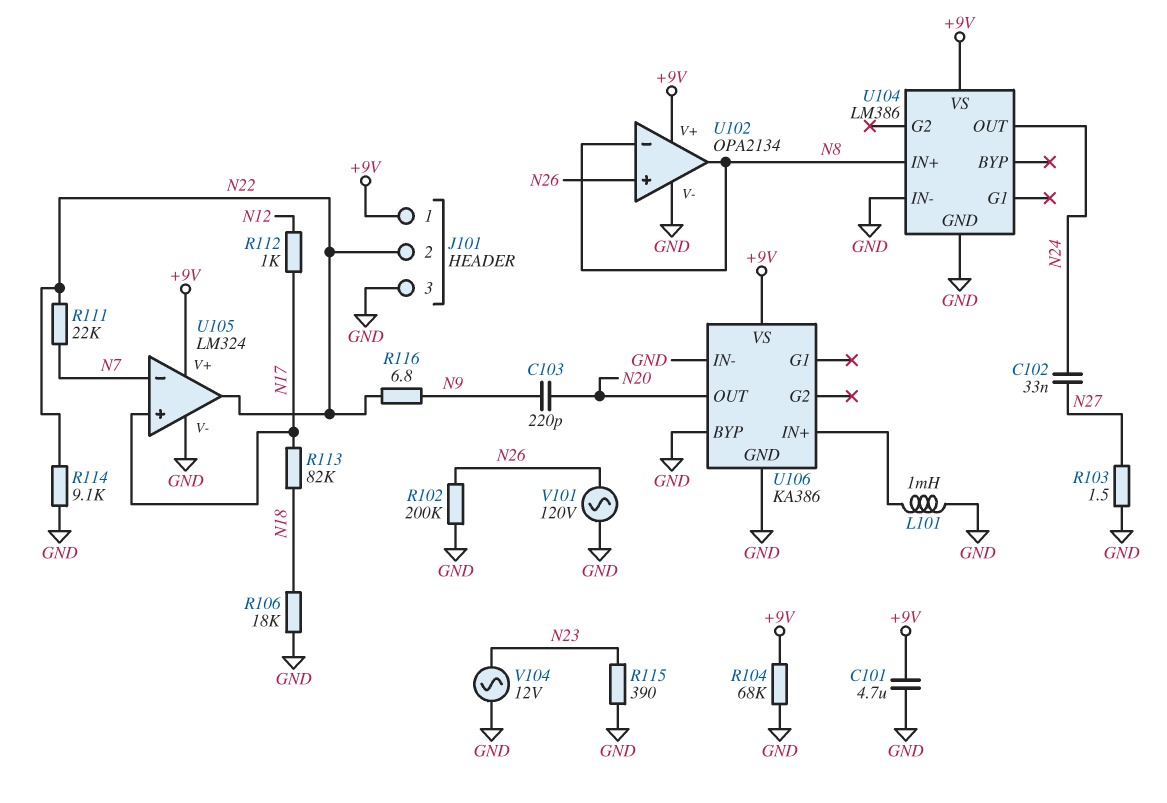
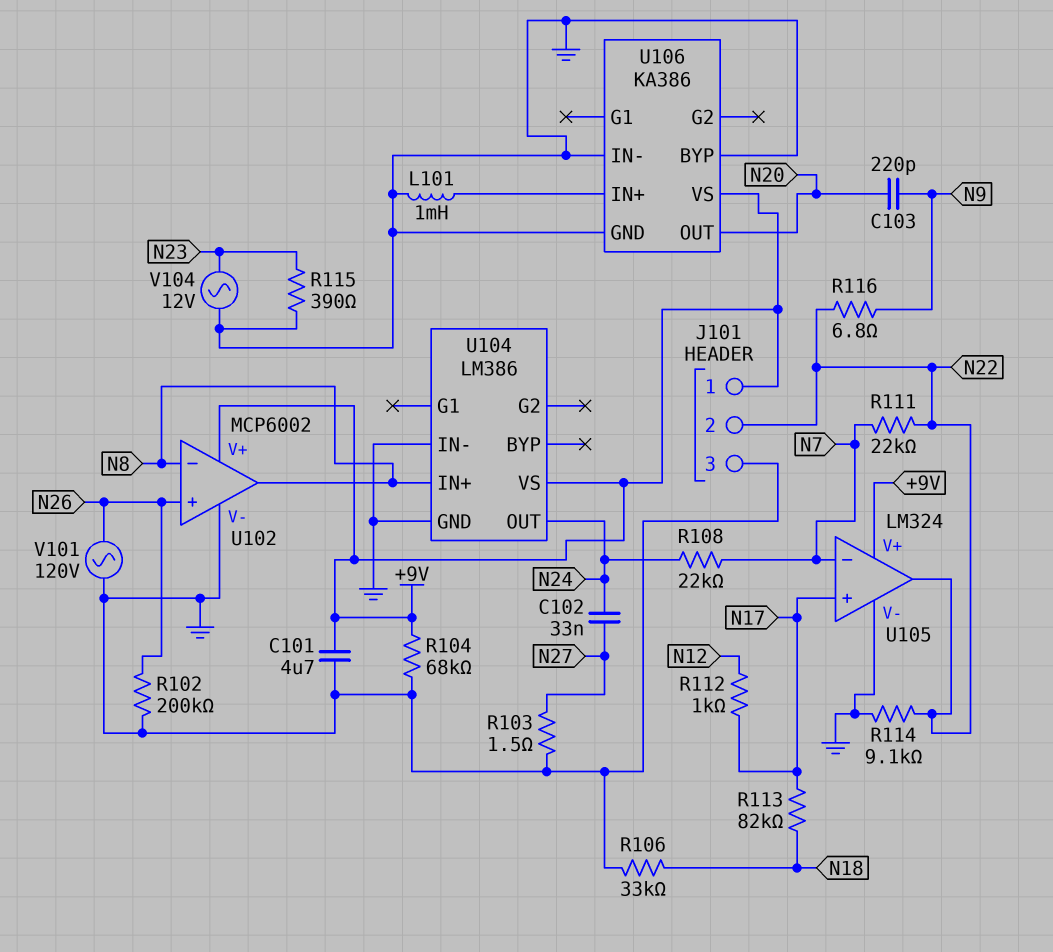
R106: 18k (GND, N18) -> 33k (GND, N18)
R108: none -> 22k (N7, N24)
U102: OPA2134 -> MCP6002

